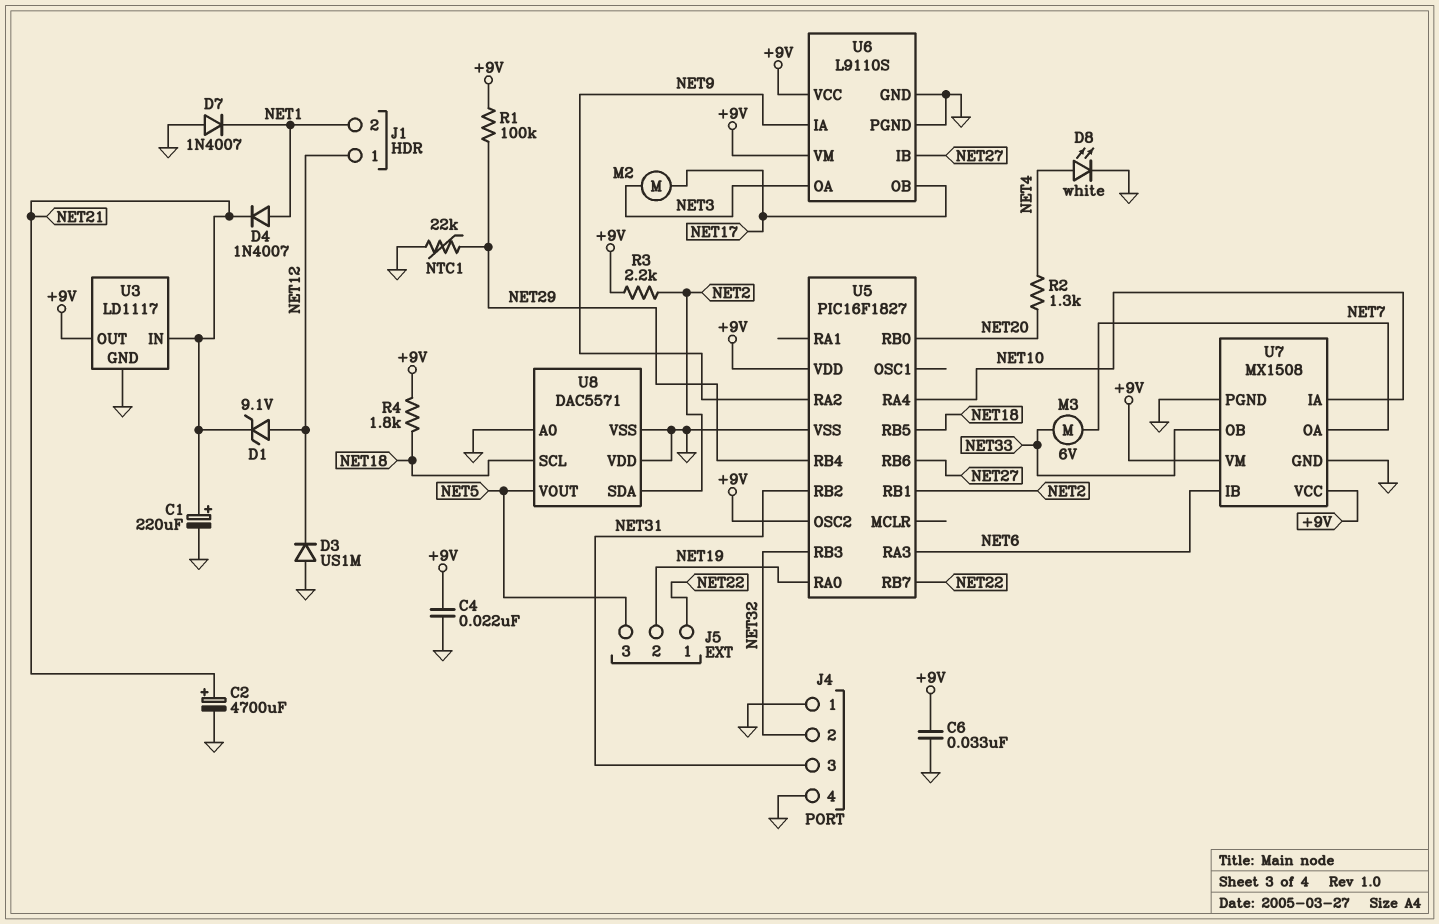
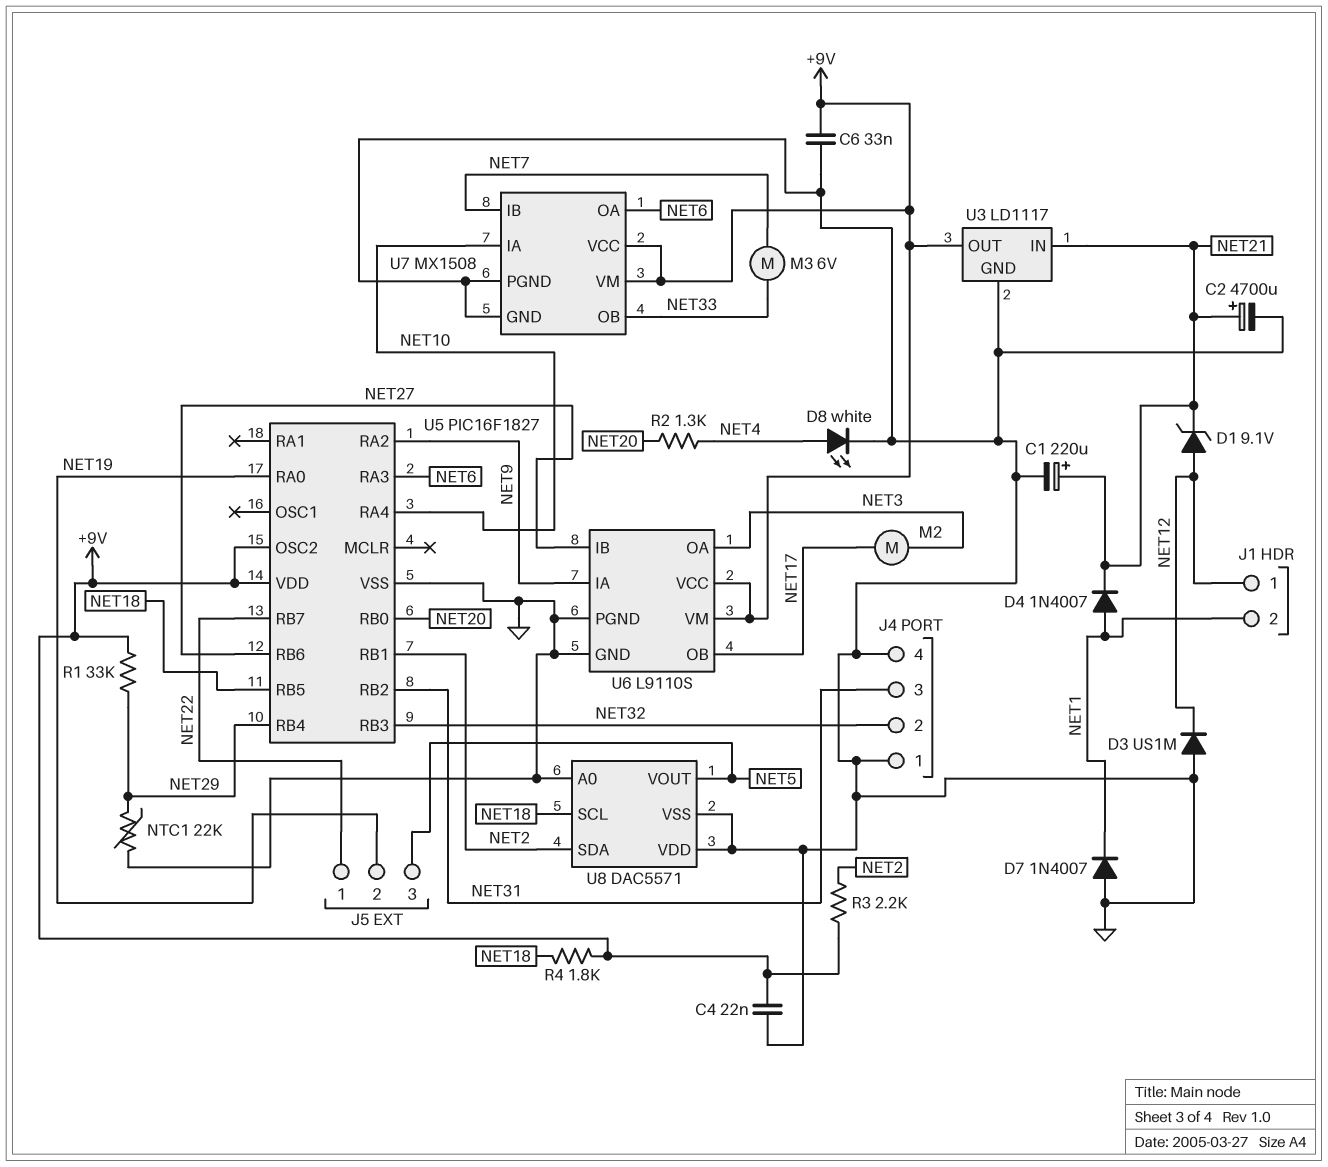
R1: 100k (+9V, NET29) -> 33k (+9V, NET29)
U7 pin IB: NET6 -> NET7
U7 pin OA: NET7 -> NET6

